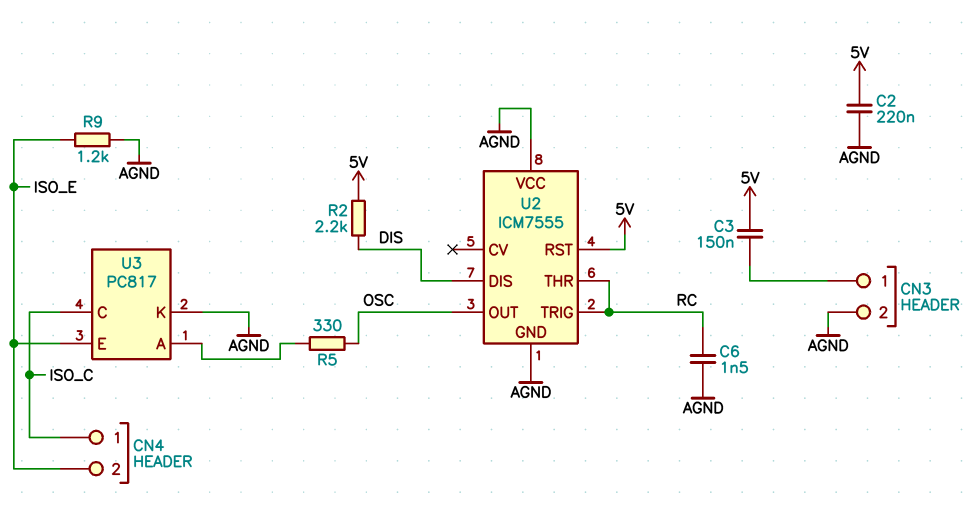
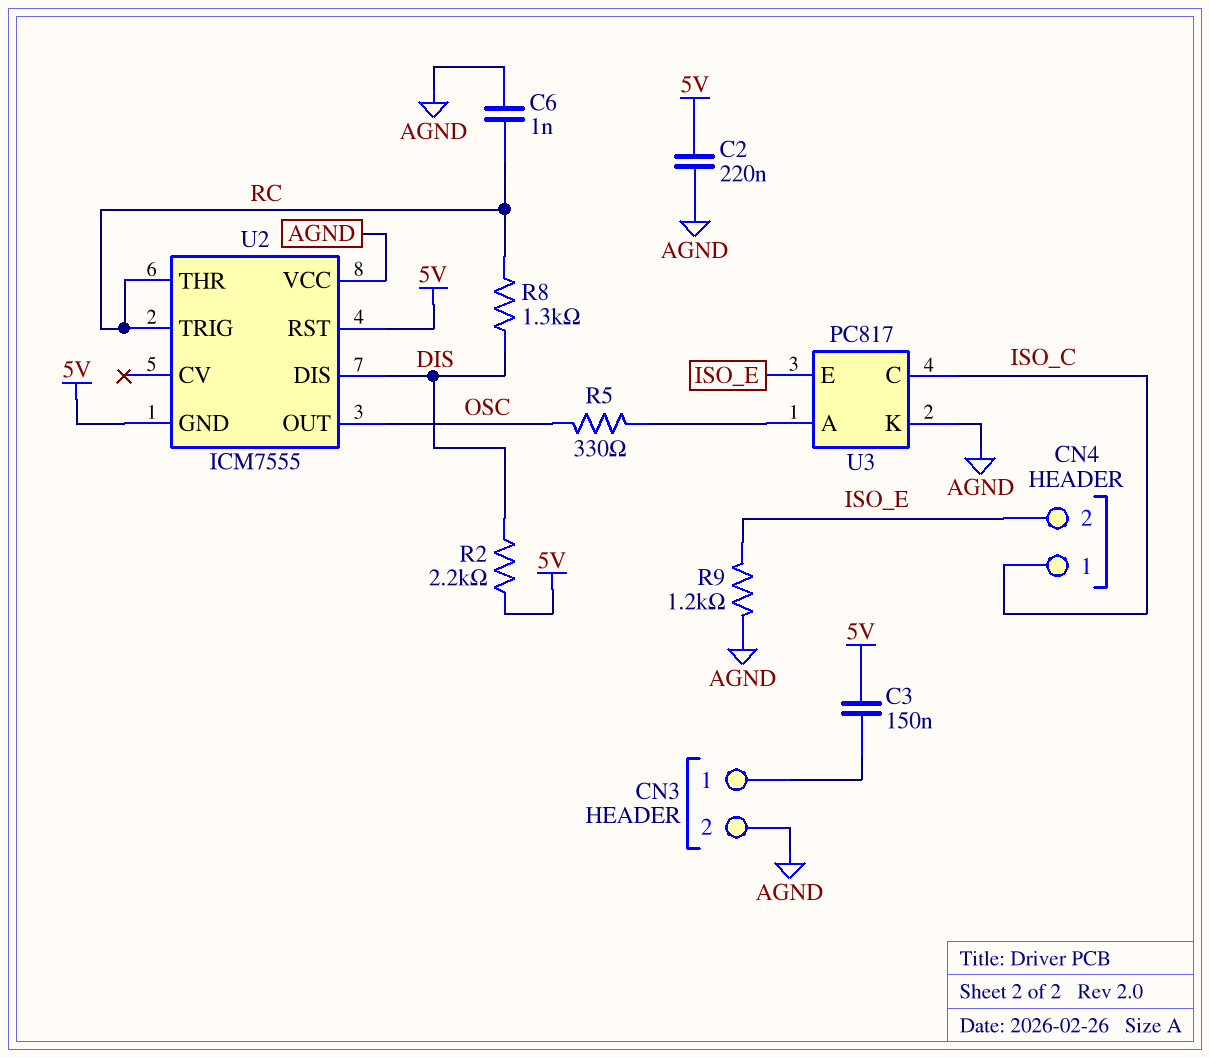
C6: 1.5nF (AGND, RC) -> 1nF (AGND, RC)
R8: none -> 1.3k (DIS, RC)
U2 pin GND: AGND -> 5V

